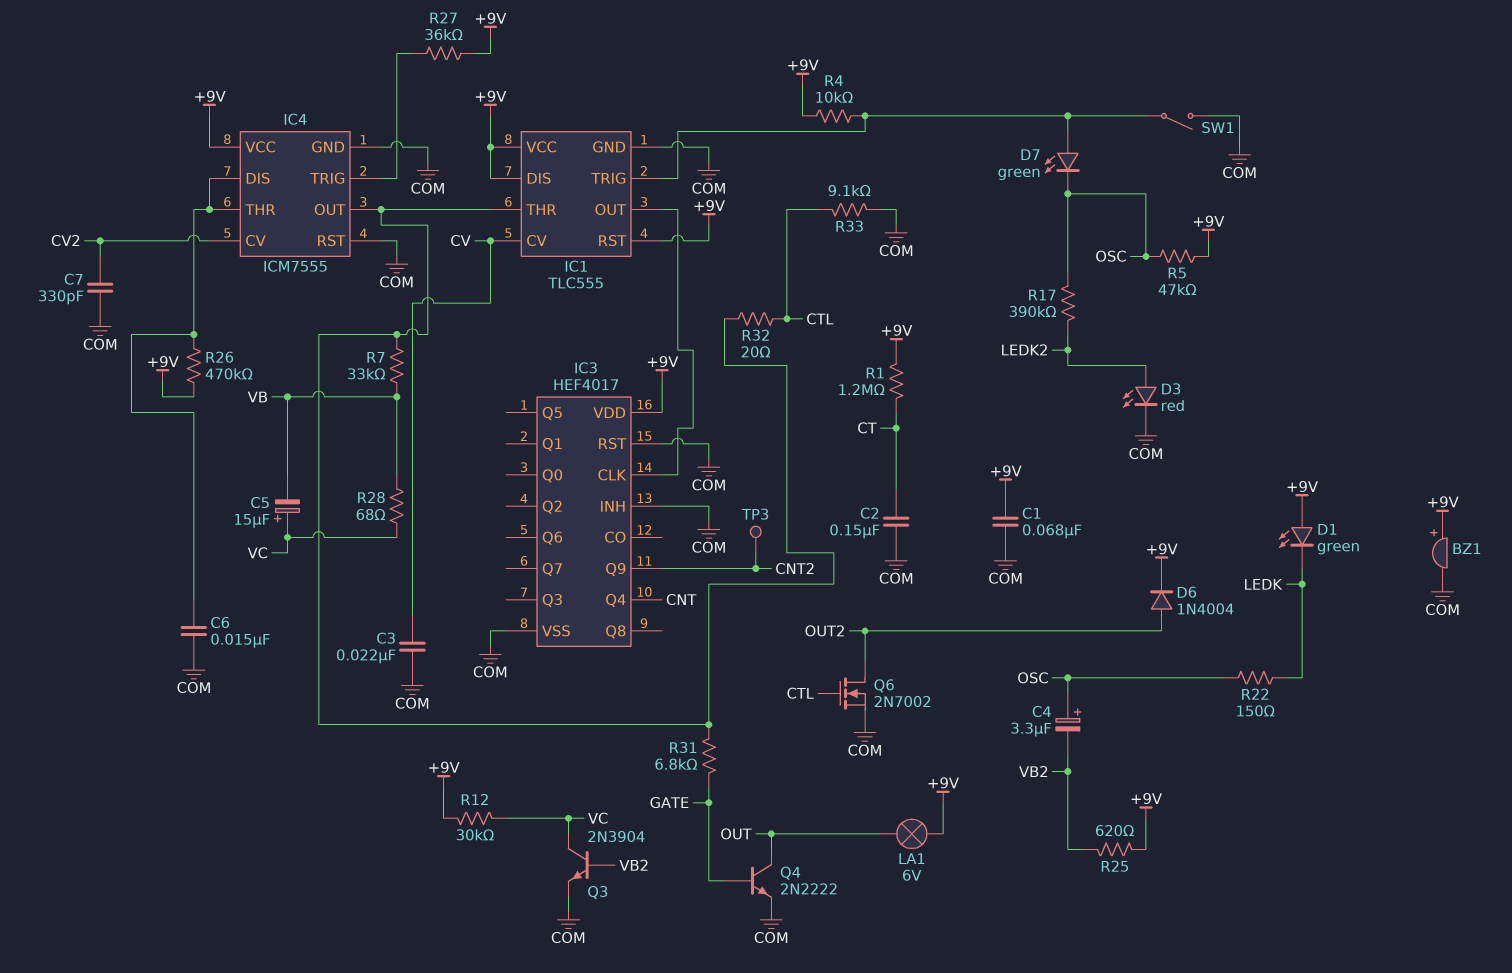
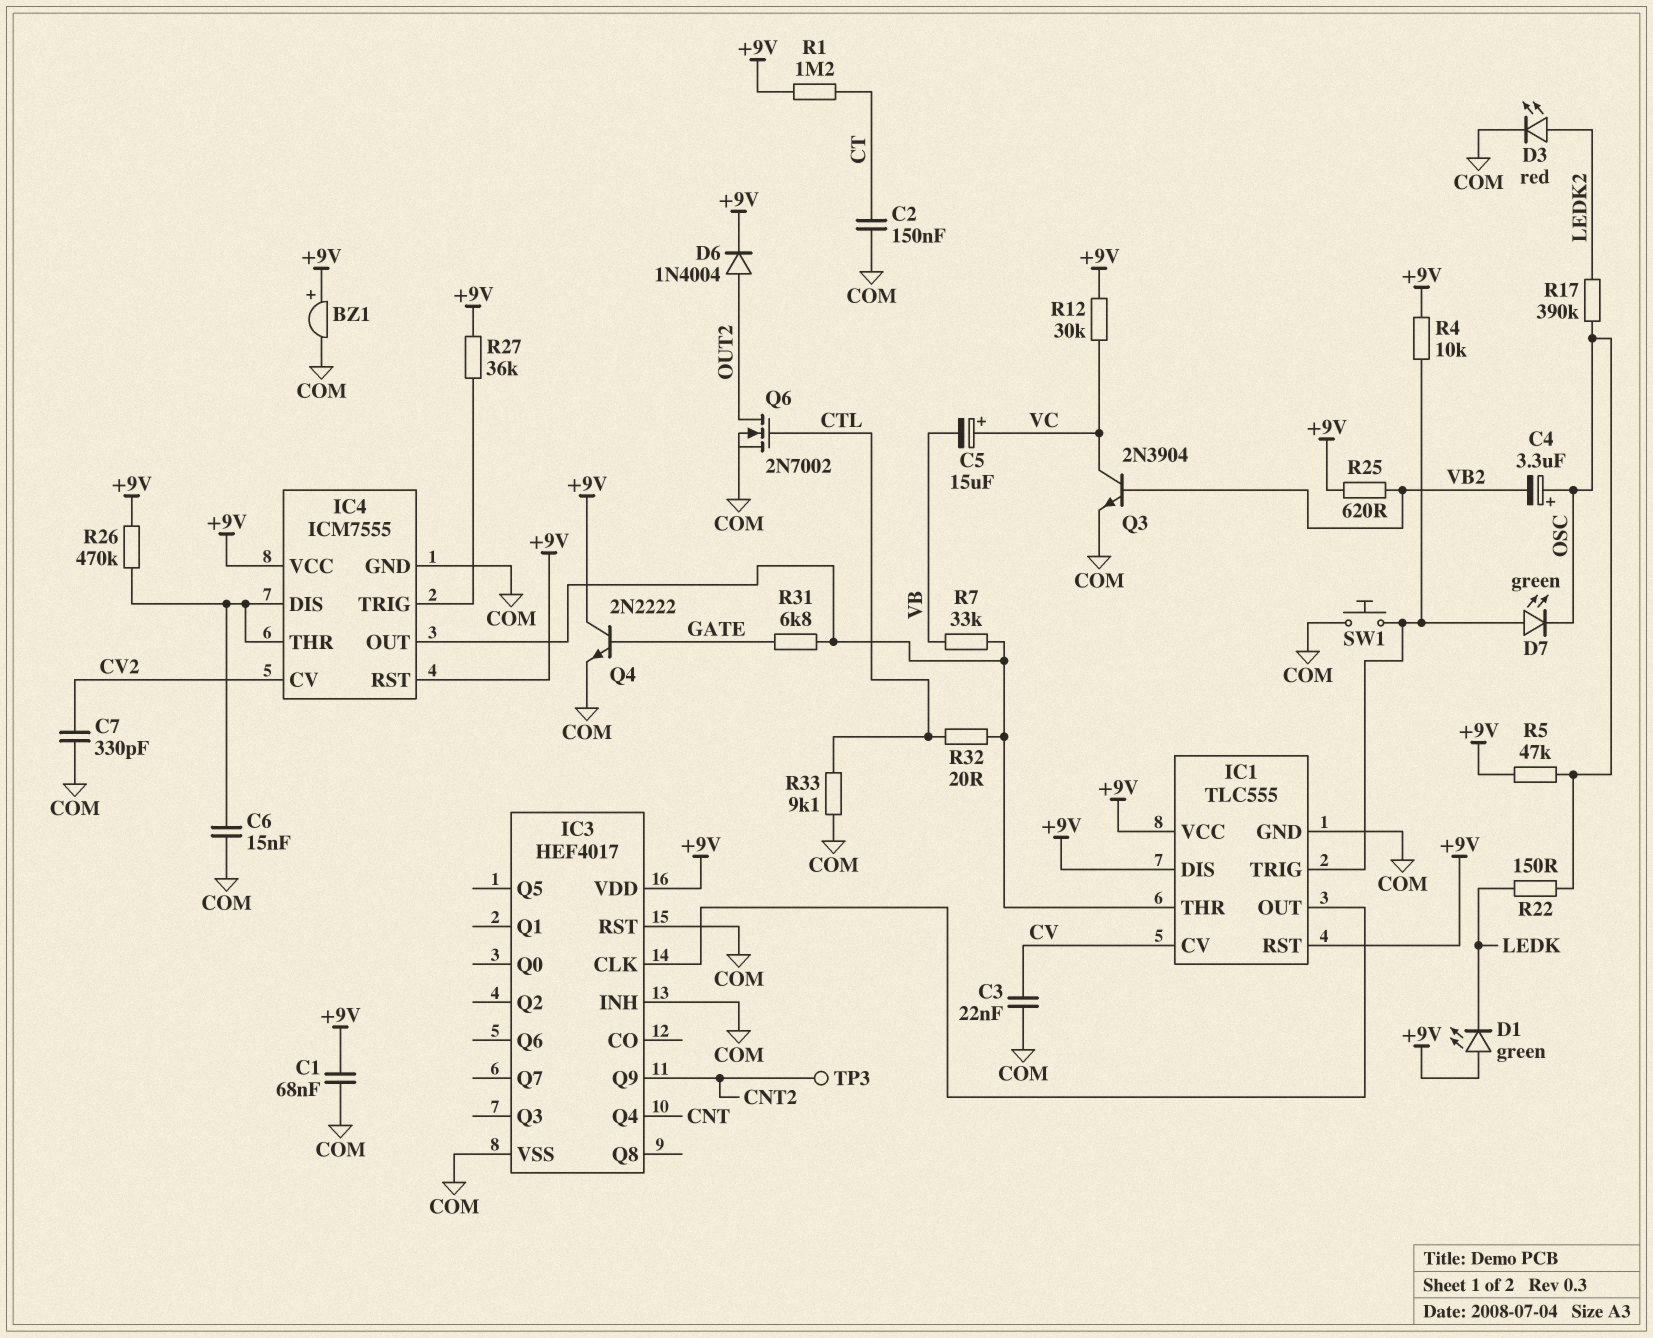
IC4 pin RST: COM -> +9V
LA1: lamp 6V (+9V, OUT) -> none
Q4: NPN 2N2222 (B GATE, C OUT, E COM) -> NPN 2N2222 (B GATE, C +9V, E COM)
R28: 68 (VB, VC) -> none
SW1: switch (COM, IC1/TRIG) -> button (COM, IC1/TRIG)

